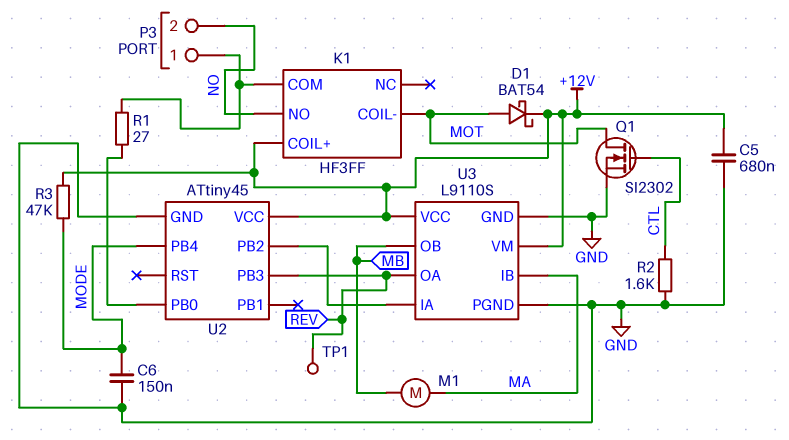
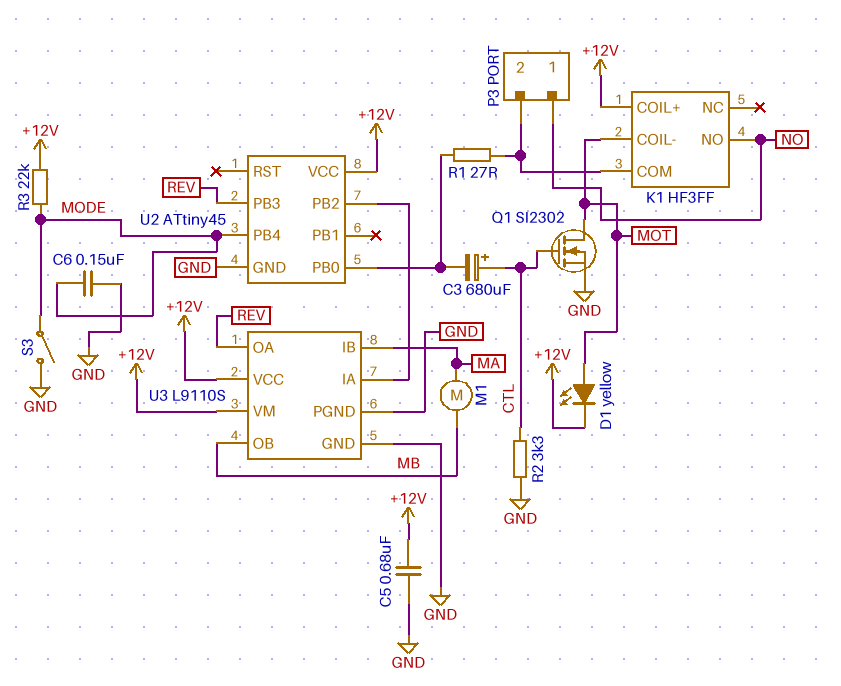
C3: none -> 680uF (plus CTL, minus U2/PB0)
D1: schottky BAT54 (A MOT, K +12V) -> LED yellow (A MOT, K +12V)
P3 pin 1: K1/COM -> NO
P3 pin 2: NO -> K1/COM
R2: 1.6k (CTL, GND) -> 3.3k (CTL, GND)
R3: 47k (+12V, MODE) -> 22k (+12V, MODE)
S3: none -> switch (GND, MODE)
TP1: test point (REV) -> none

